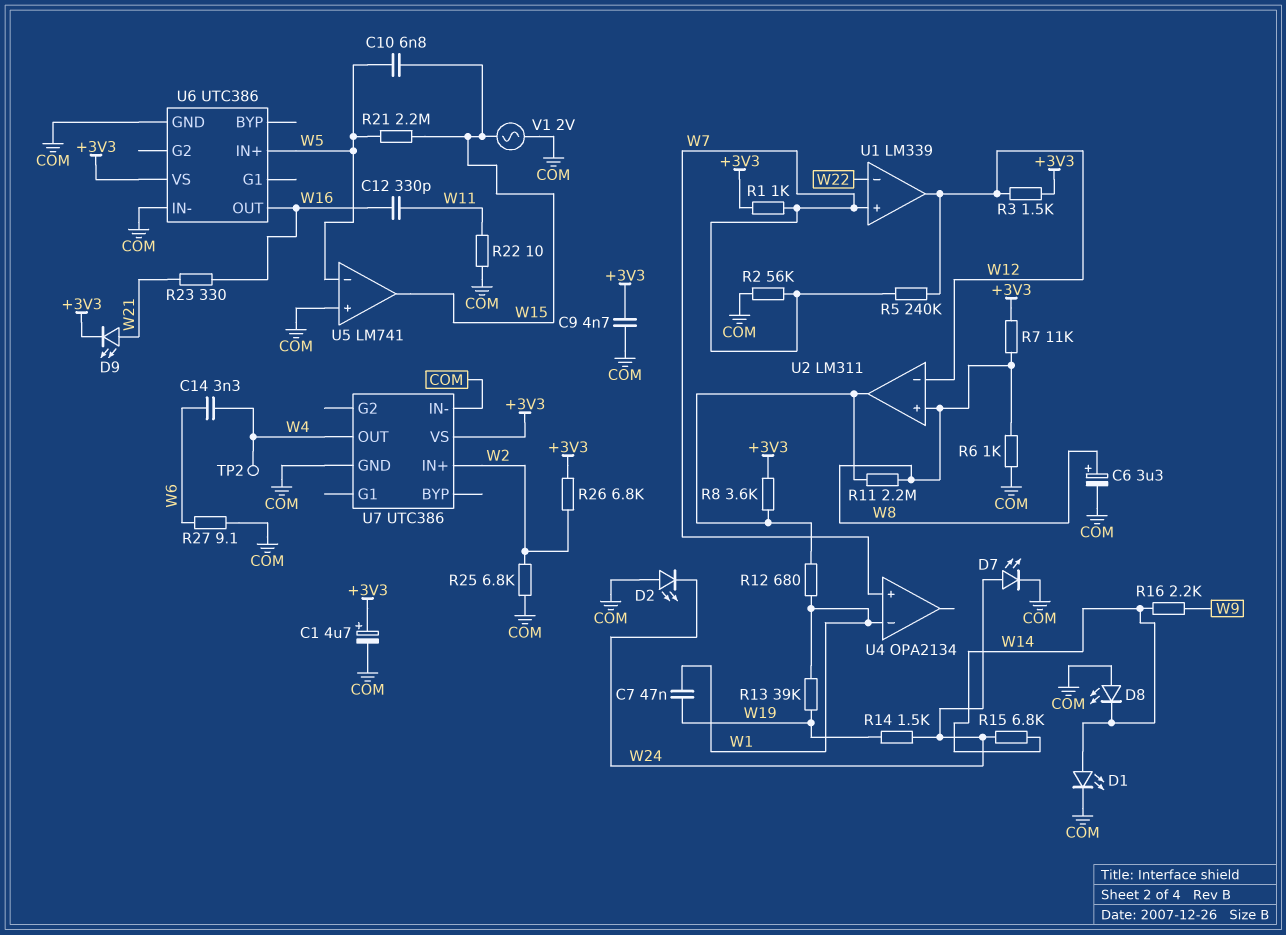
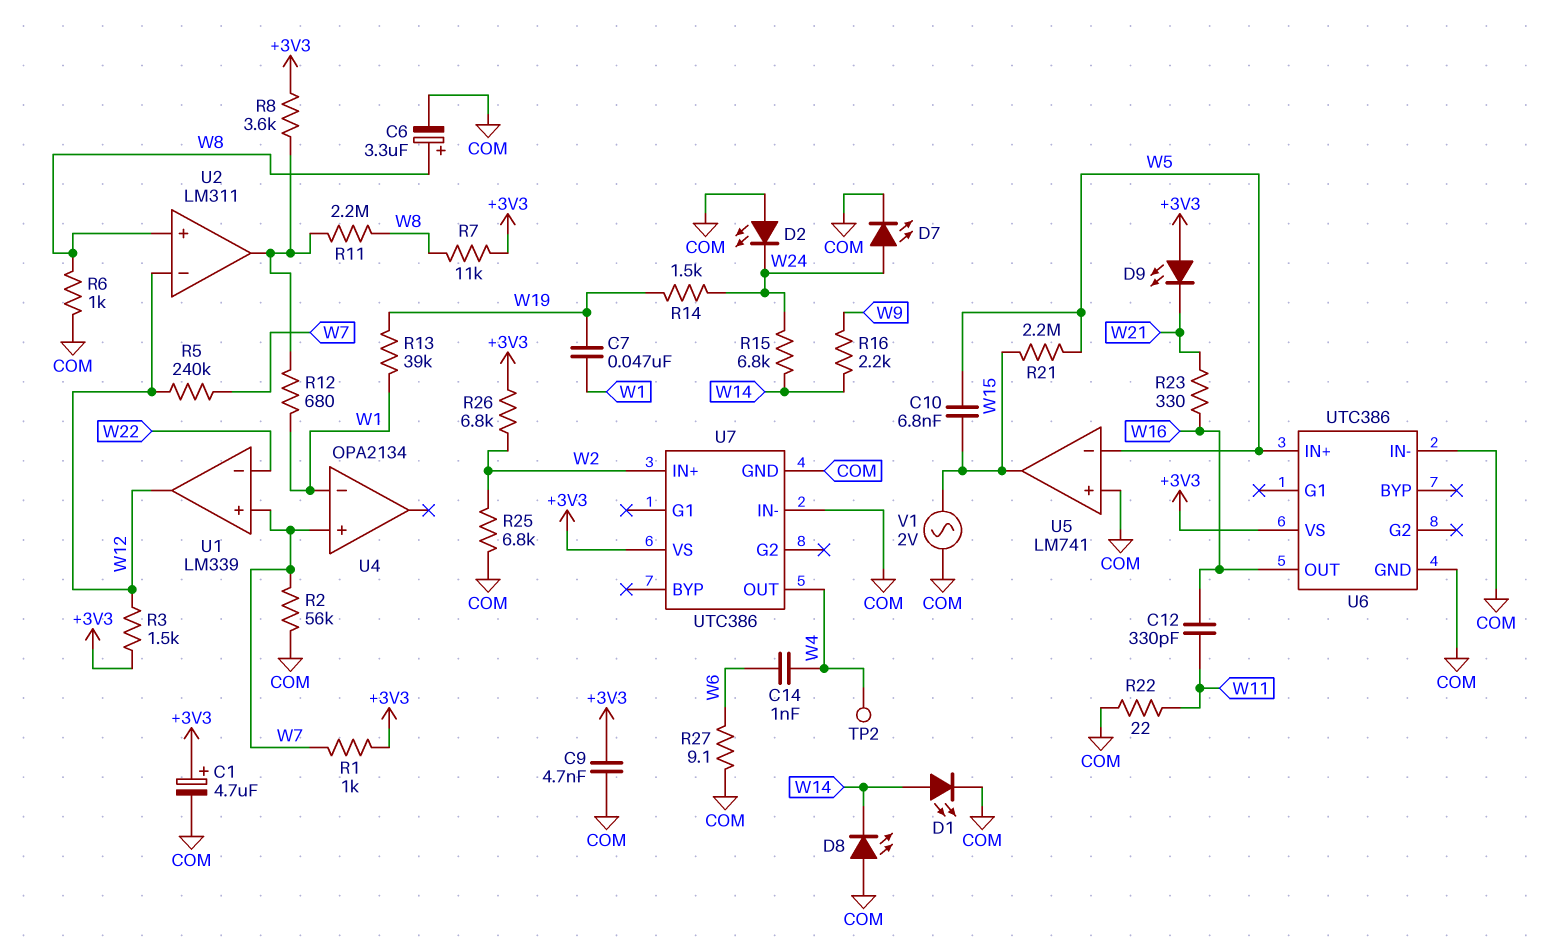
C14: 3.3nF (W4, W6) -> 1nF (W4, W6)
D9: LED (A W21, K +3V3) -> LED (A +3V3, K W21)
R22: 10 (COM, W11) -> 22 (COM, W11)

